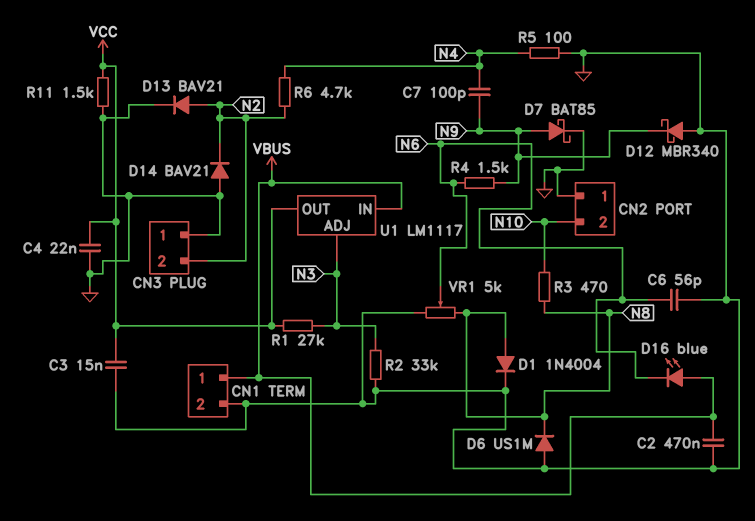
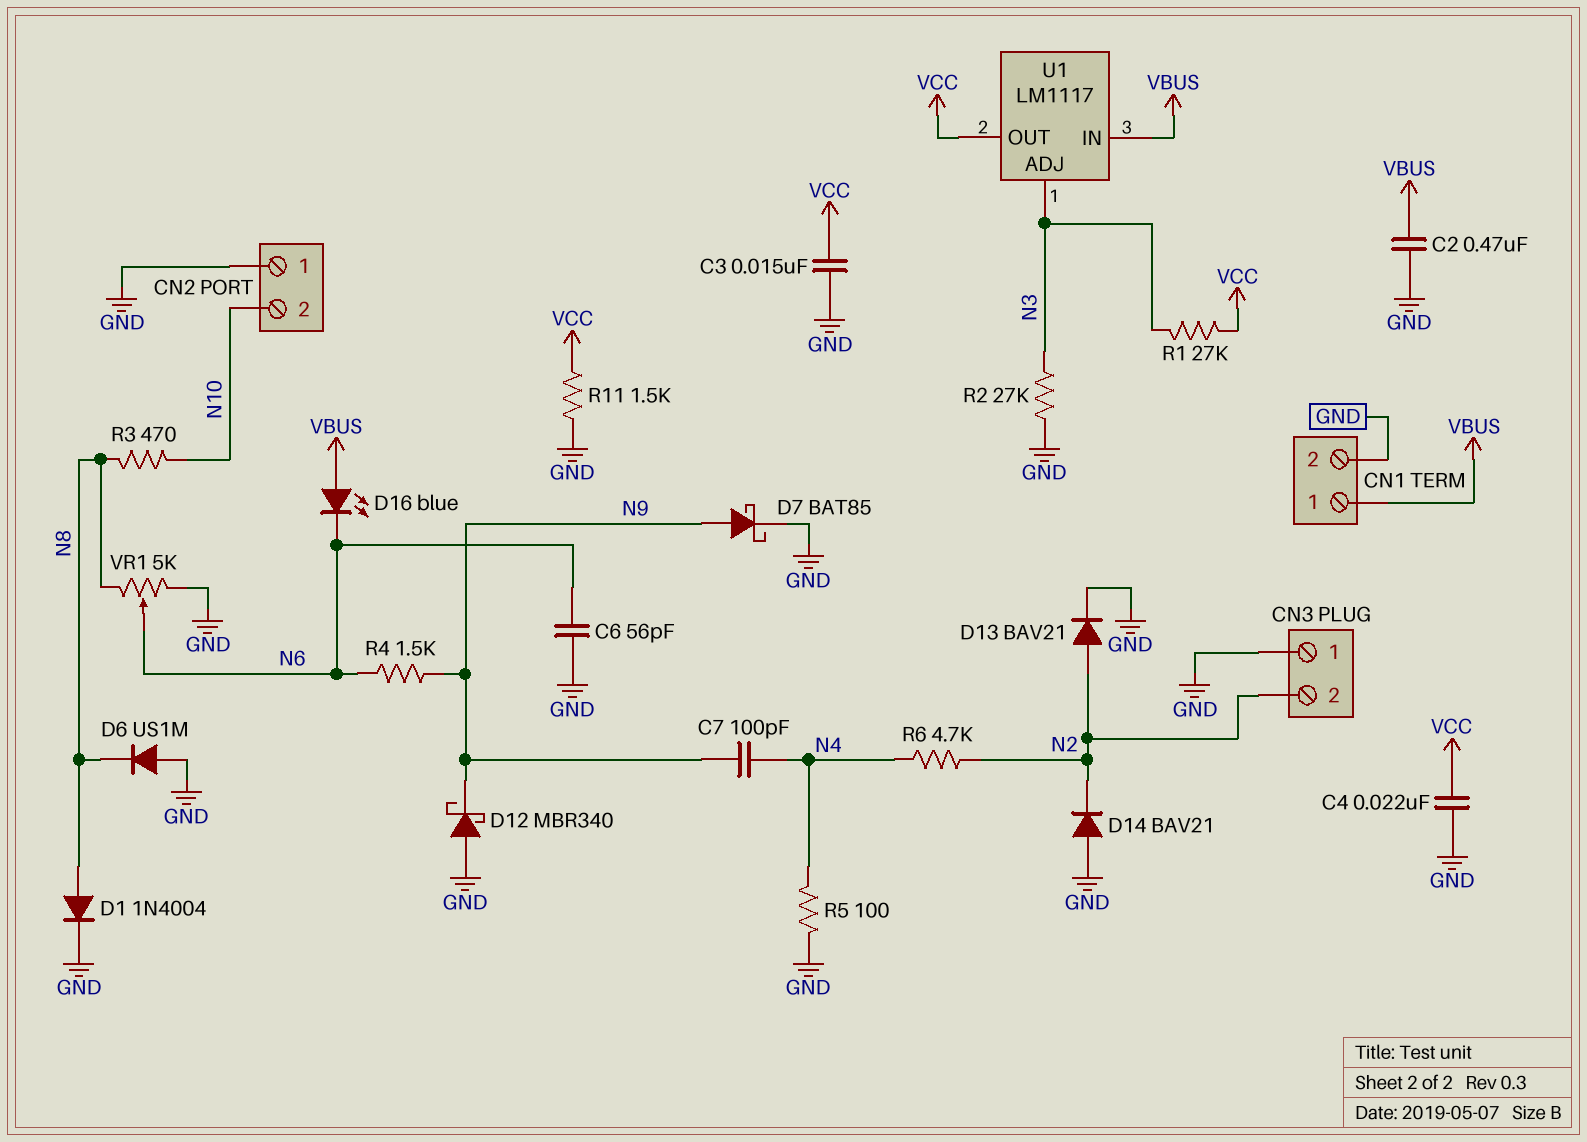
R2: 33k (GND, N3) -> 27k (GND, N3)

